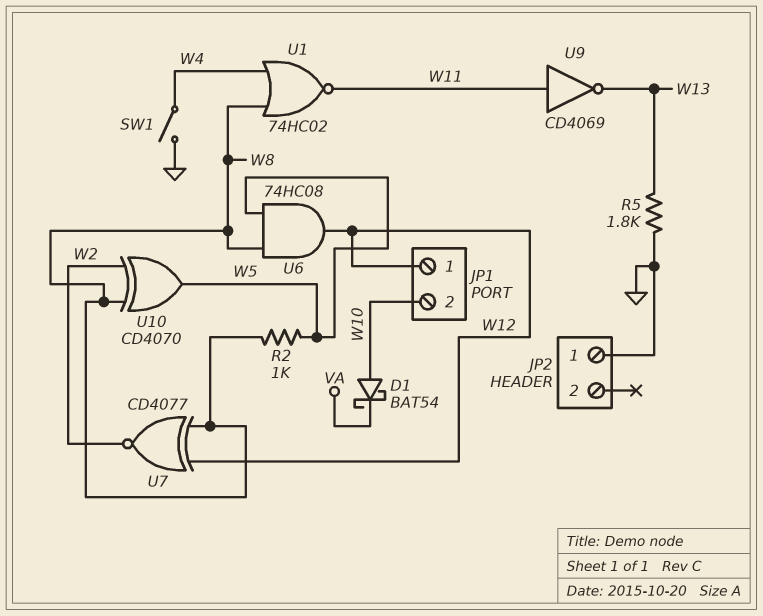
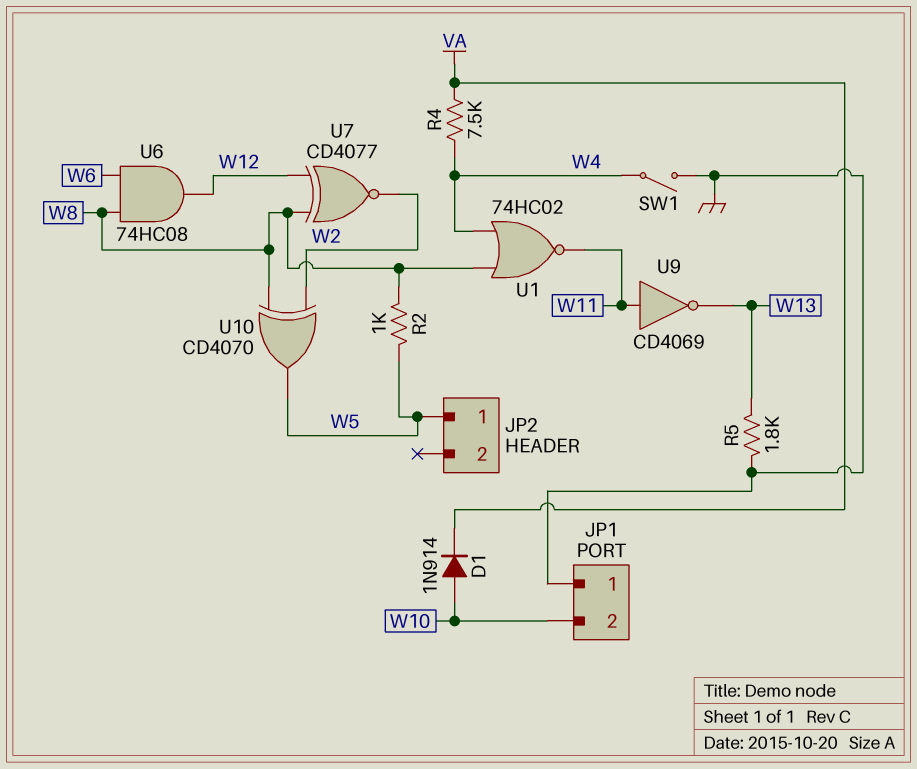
D1: schottky BAT54 (A W10, K VA) -> diode 1N914 (A W10, K VA)
JP1 pin 1: W12 -> GND
JP2 pin 1: GND -> W5
R4: none -> 7.5k (VA, W4)
U6: AND 74HC08 (in W5, in W8, out W12) -> AND 74HC08 (in W6, in W8, out W12)

